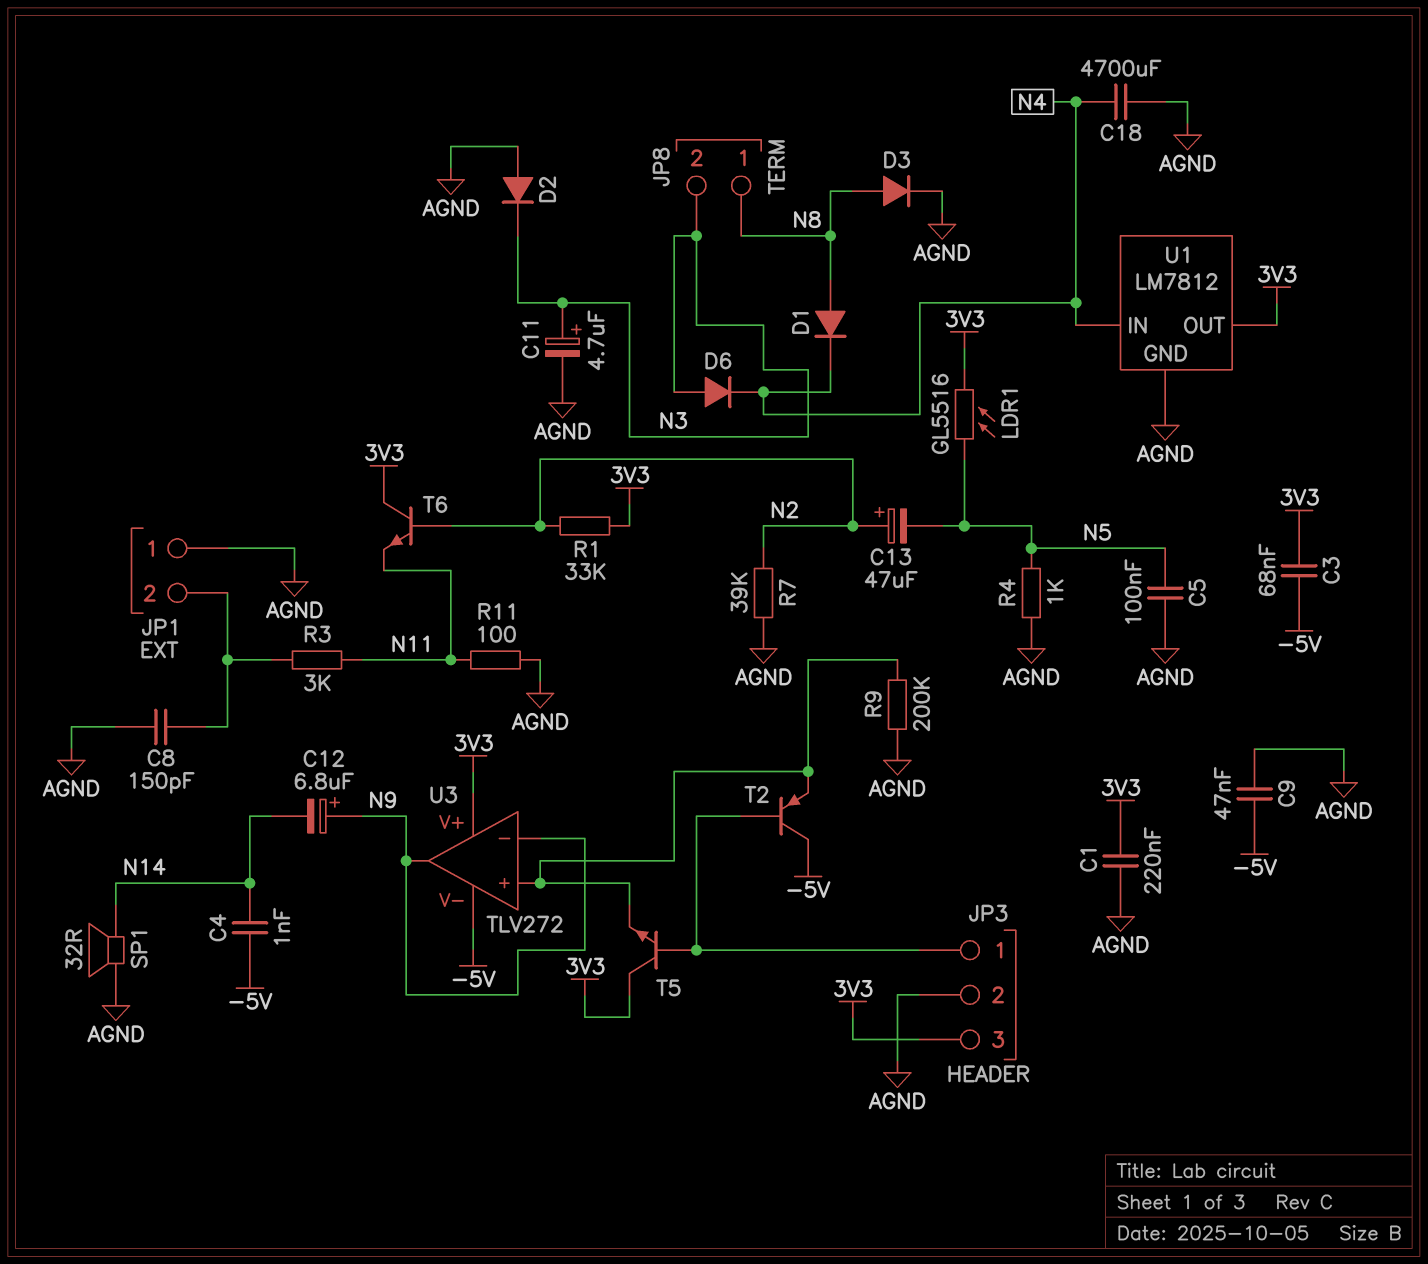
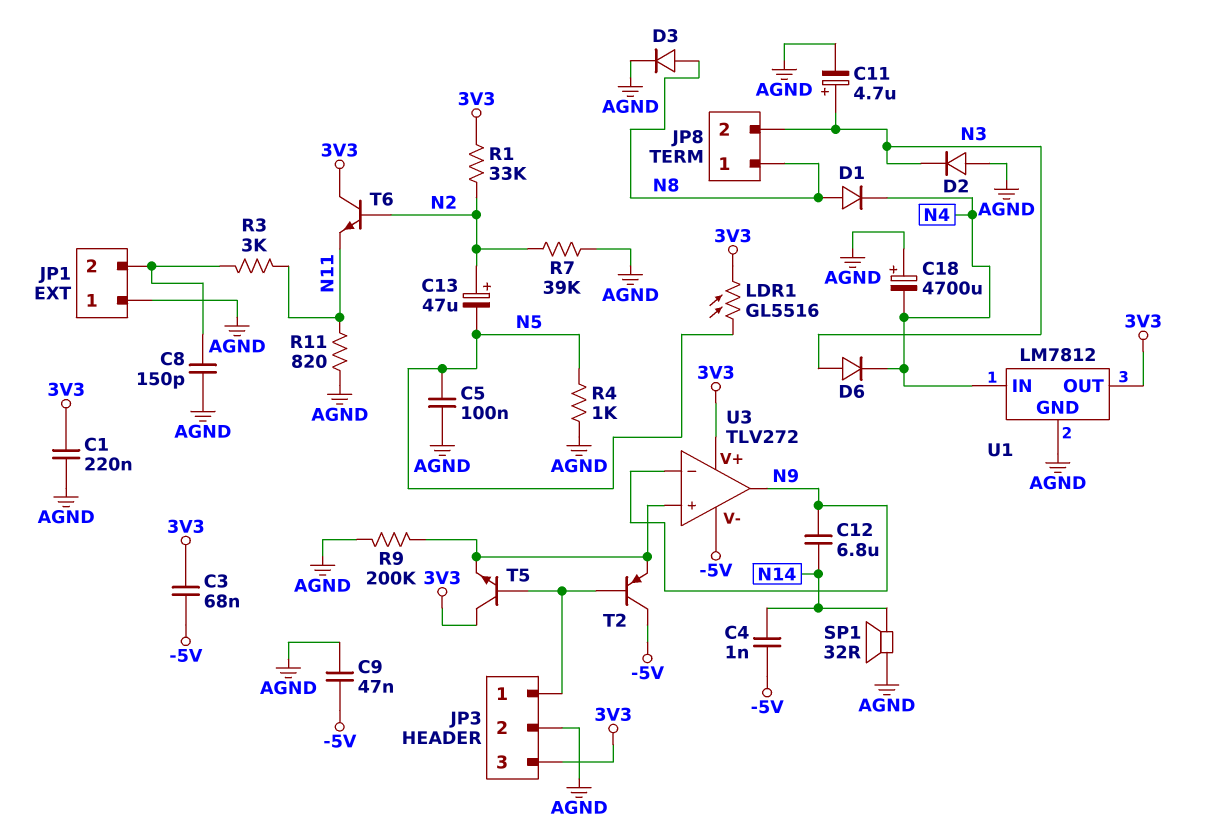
C12: 6.8uF (plus N9, minus N14) -> 6.8uF (N9, N14)
C18: 4700uF (AGND, N4) -> 4700uF (plus AGND, minus N4)
R11: 100 (AGND, N11) -> 820 (AGND, N11)

